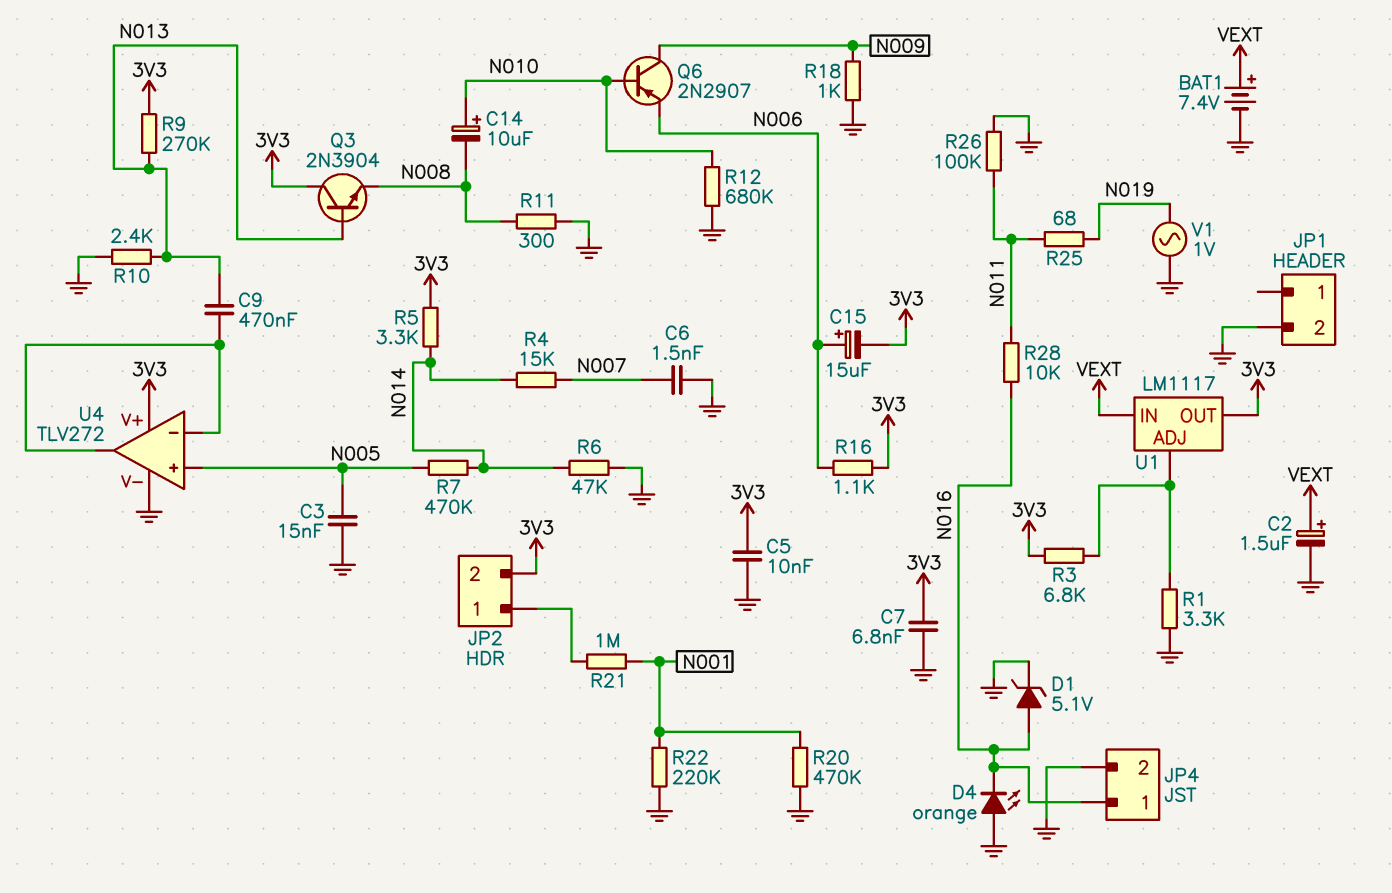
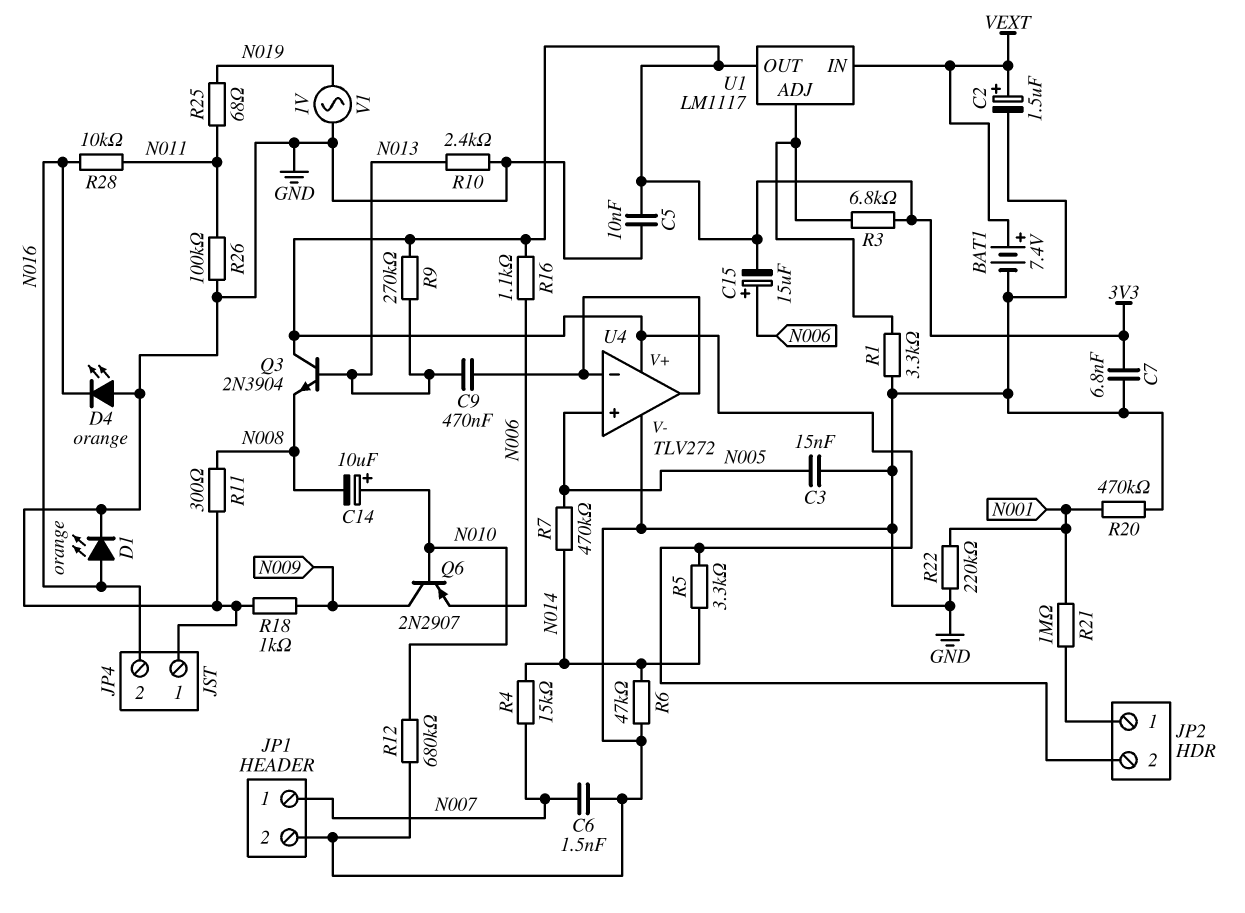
D1: zener 5.1V (A N016, K GND) -> LED orange (A N016, K GND)
JP1 pin 1: none -> N007
JP4 pin 1: N016 -> GND
JP4 pin 2: GND -> N016

